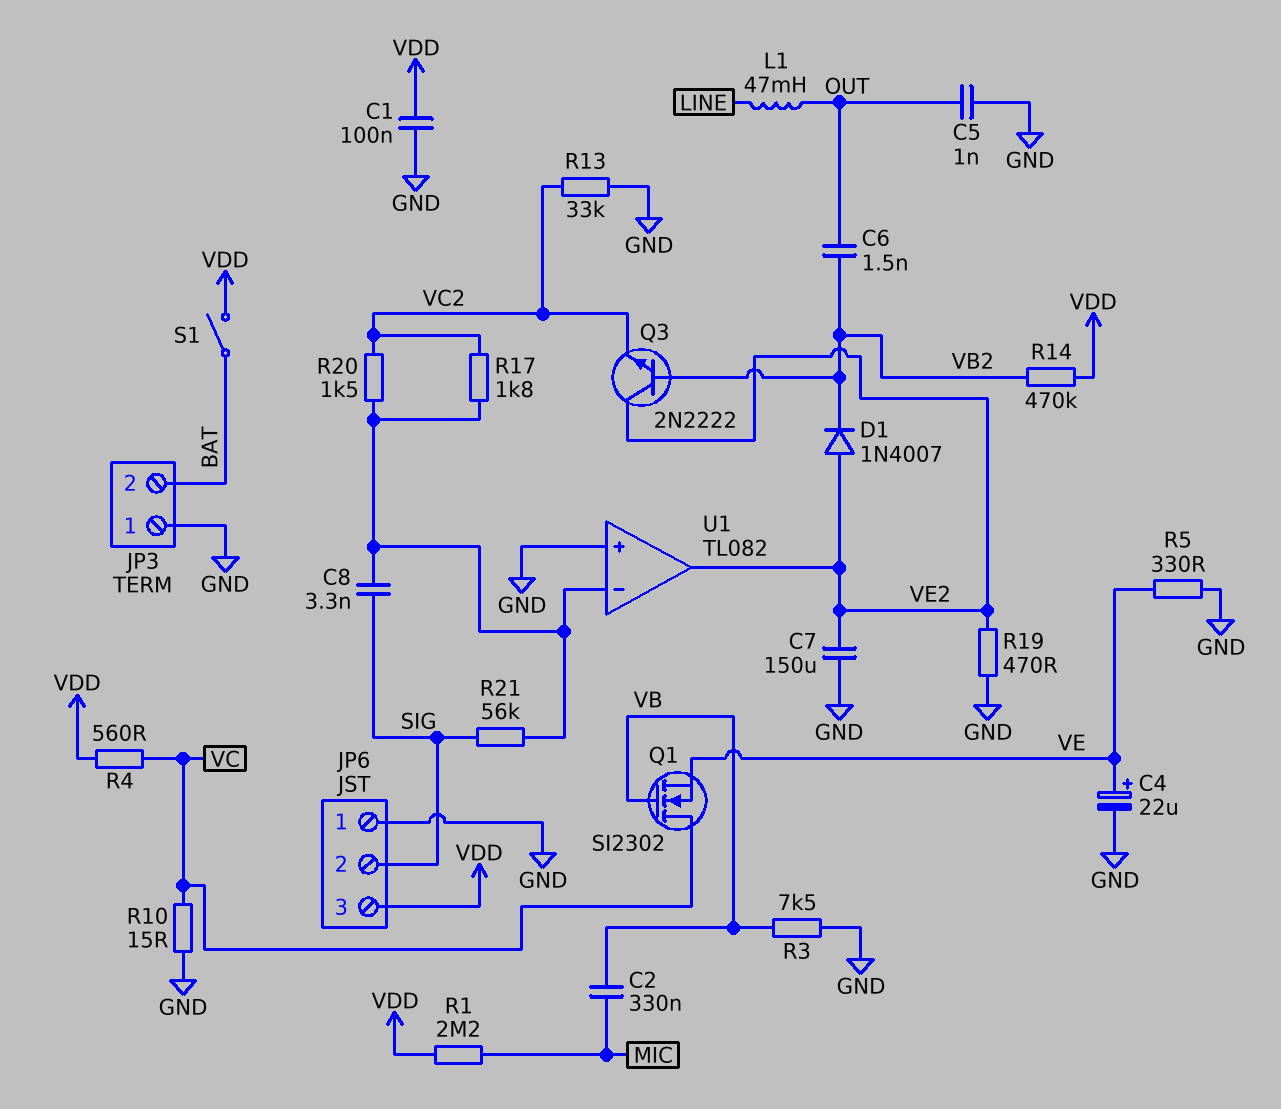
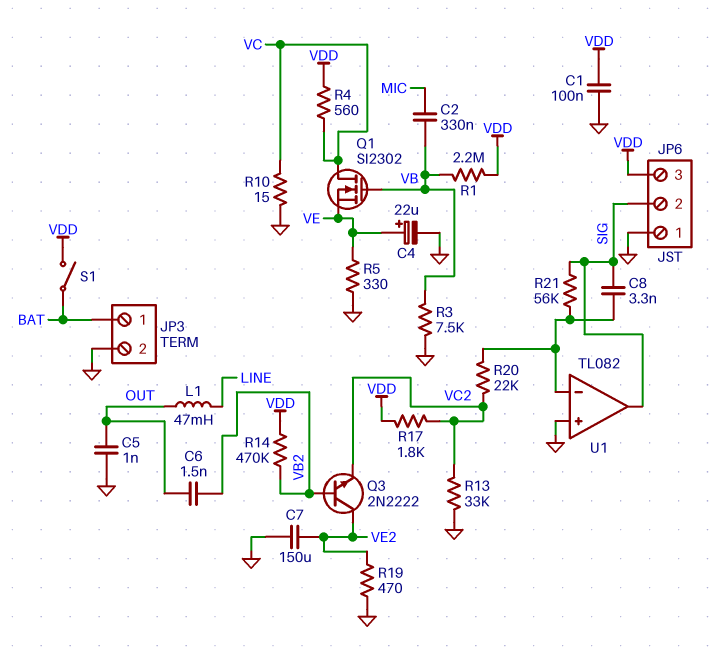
D1: diode 1N4007 (A VE2, K VB2) -> none
JP3 pin 1: GND -> BAT
JP3 pin 2: BAT -> GND
R1: 2.2M (MIC, VDD) -> 2.2M (VB, VDD)
R17: 1.8k (U1/in-, VC2) -> 1.8k (VC2, VDD)
R20: 1.5k (U1/in-, VC2) -> 22k (U1/in-, VC2)
U1 pin out: VE2 -> SIG

